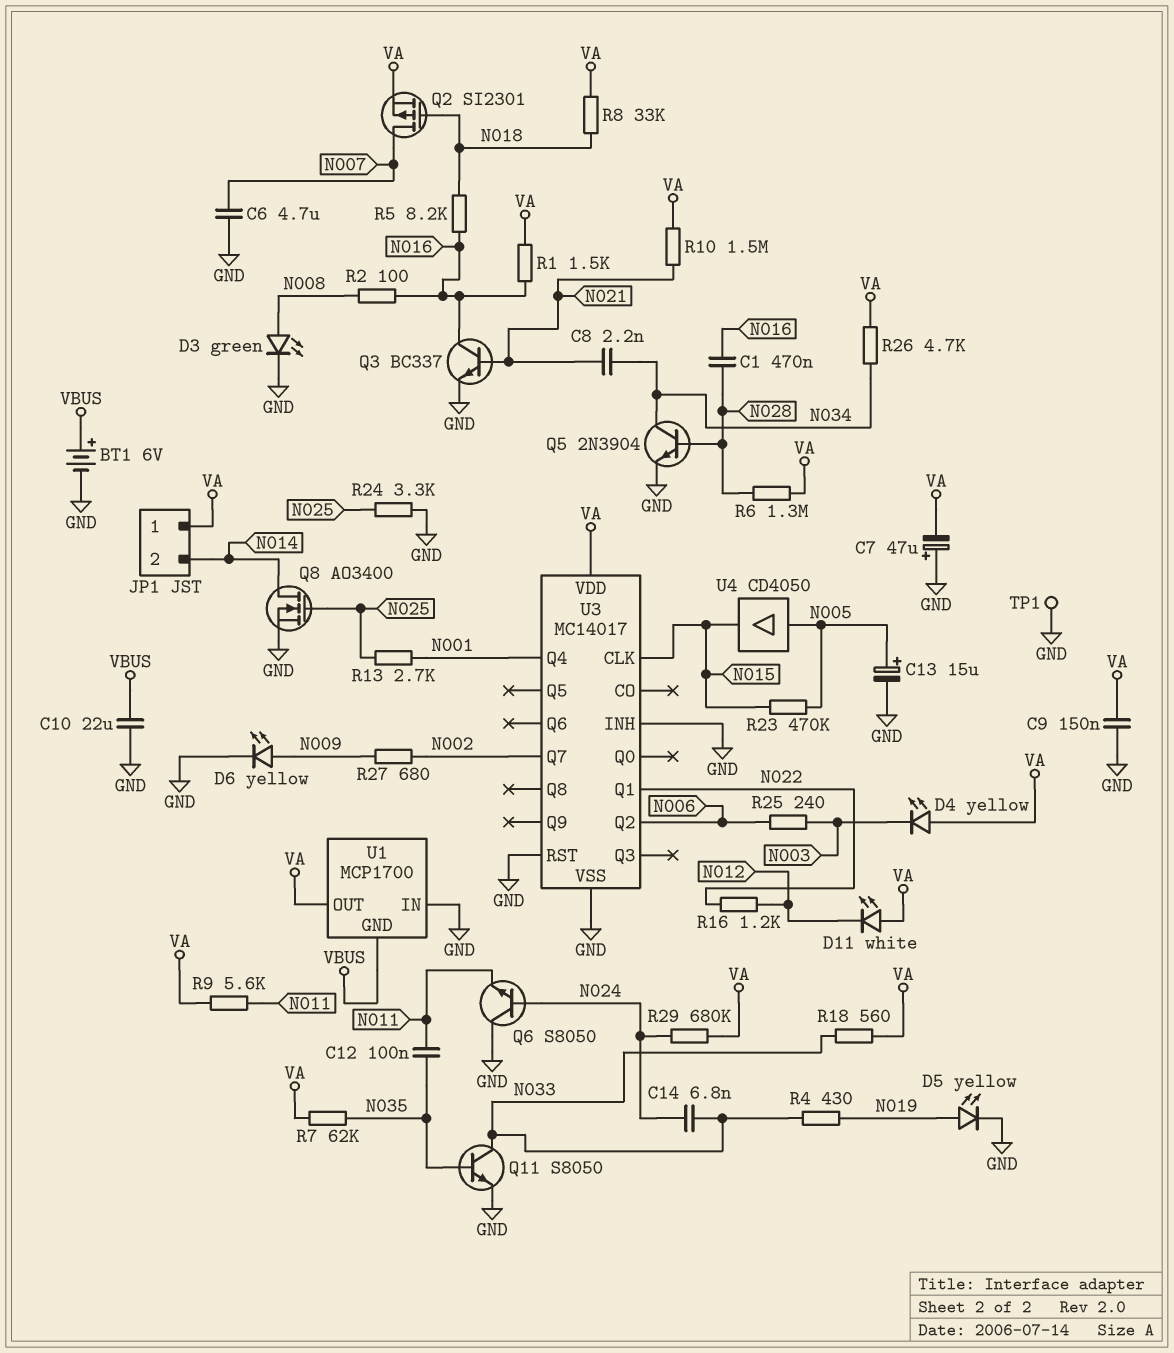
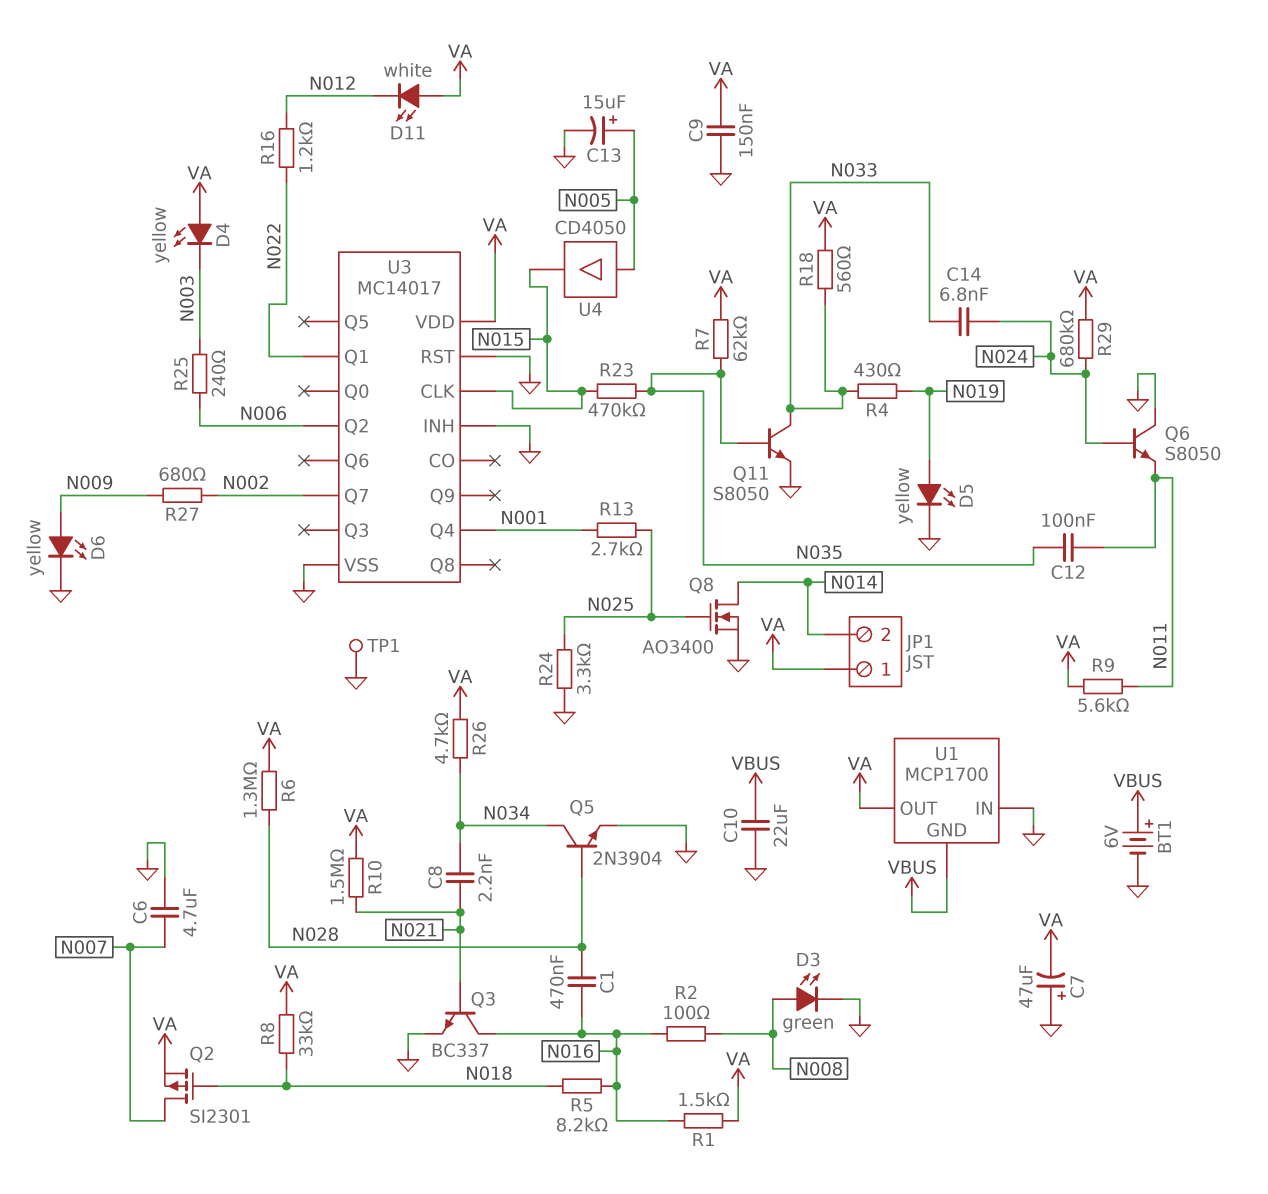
R23: 470k (N005, N015) -> 470k (N015, N035)

